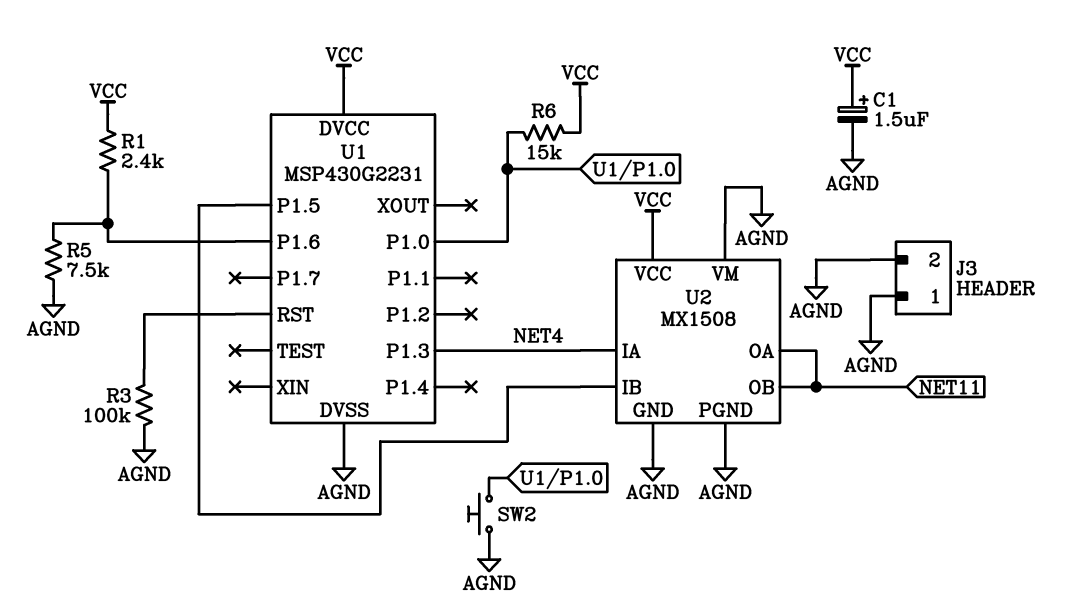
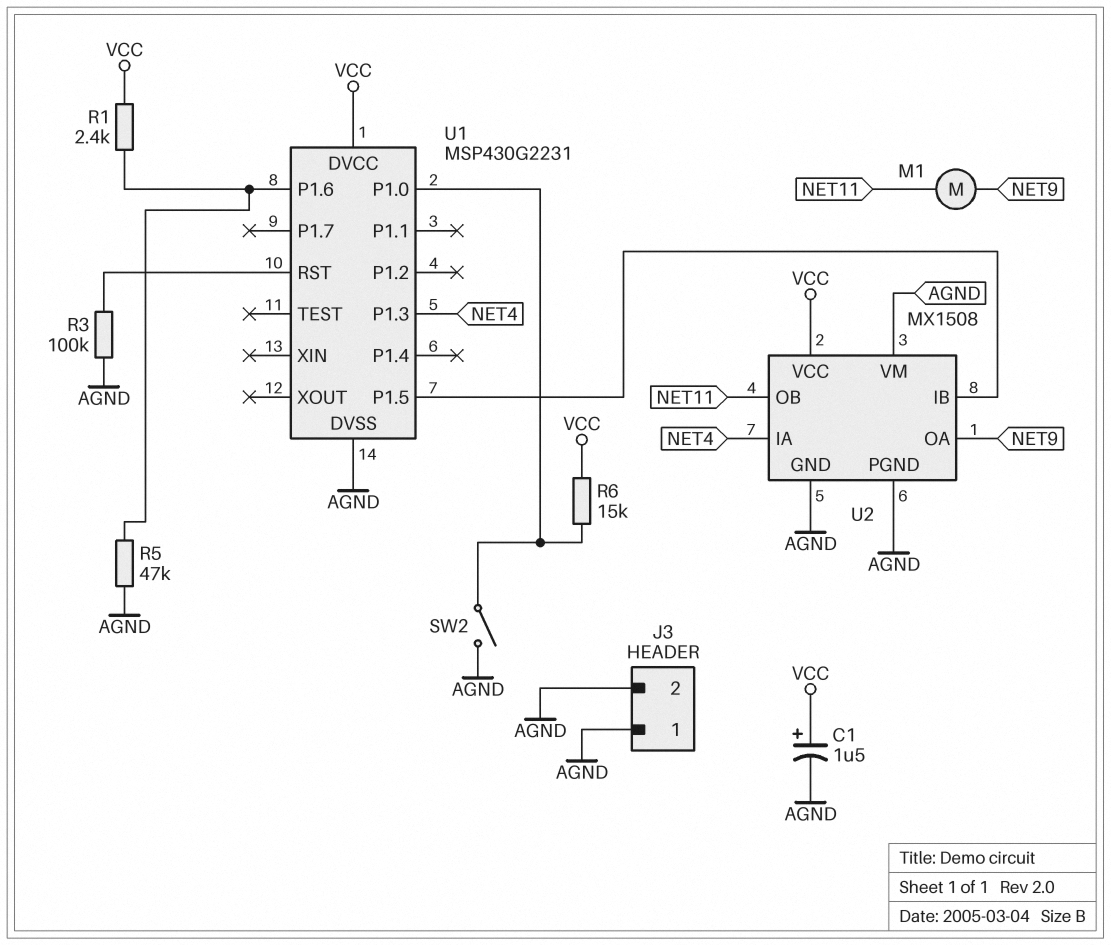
M1: none -> motor (NET9, NET11)
R5: 7.5k (AGND, U1/P1.6) -> 47k (AGND, U1/P1.6)
SW2: button (AGND, U1/P1.0) -> switch (AGND, U1/P1.0)
U2 pin OA: NET11 -> NET9

